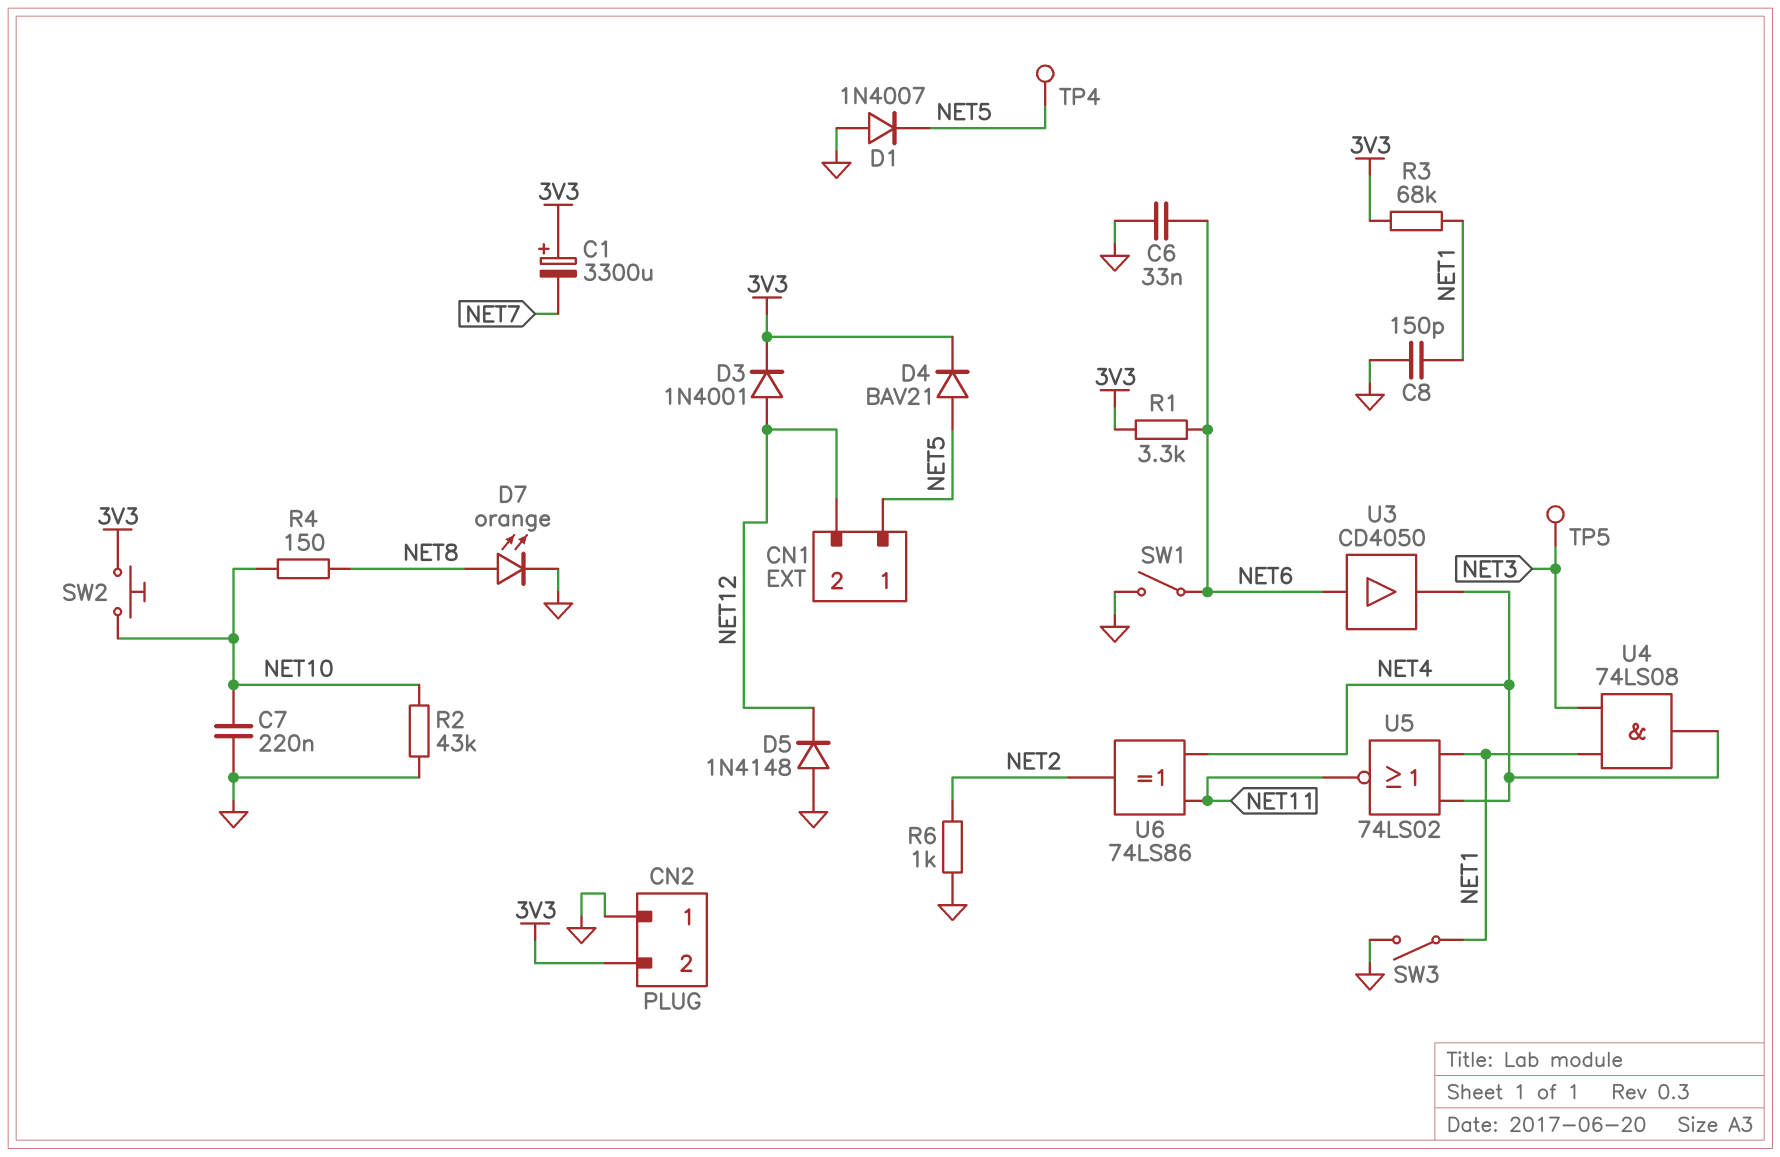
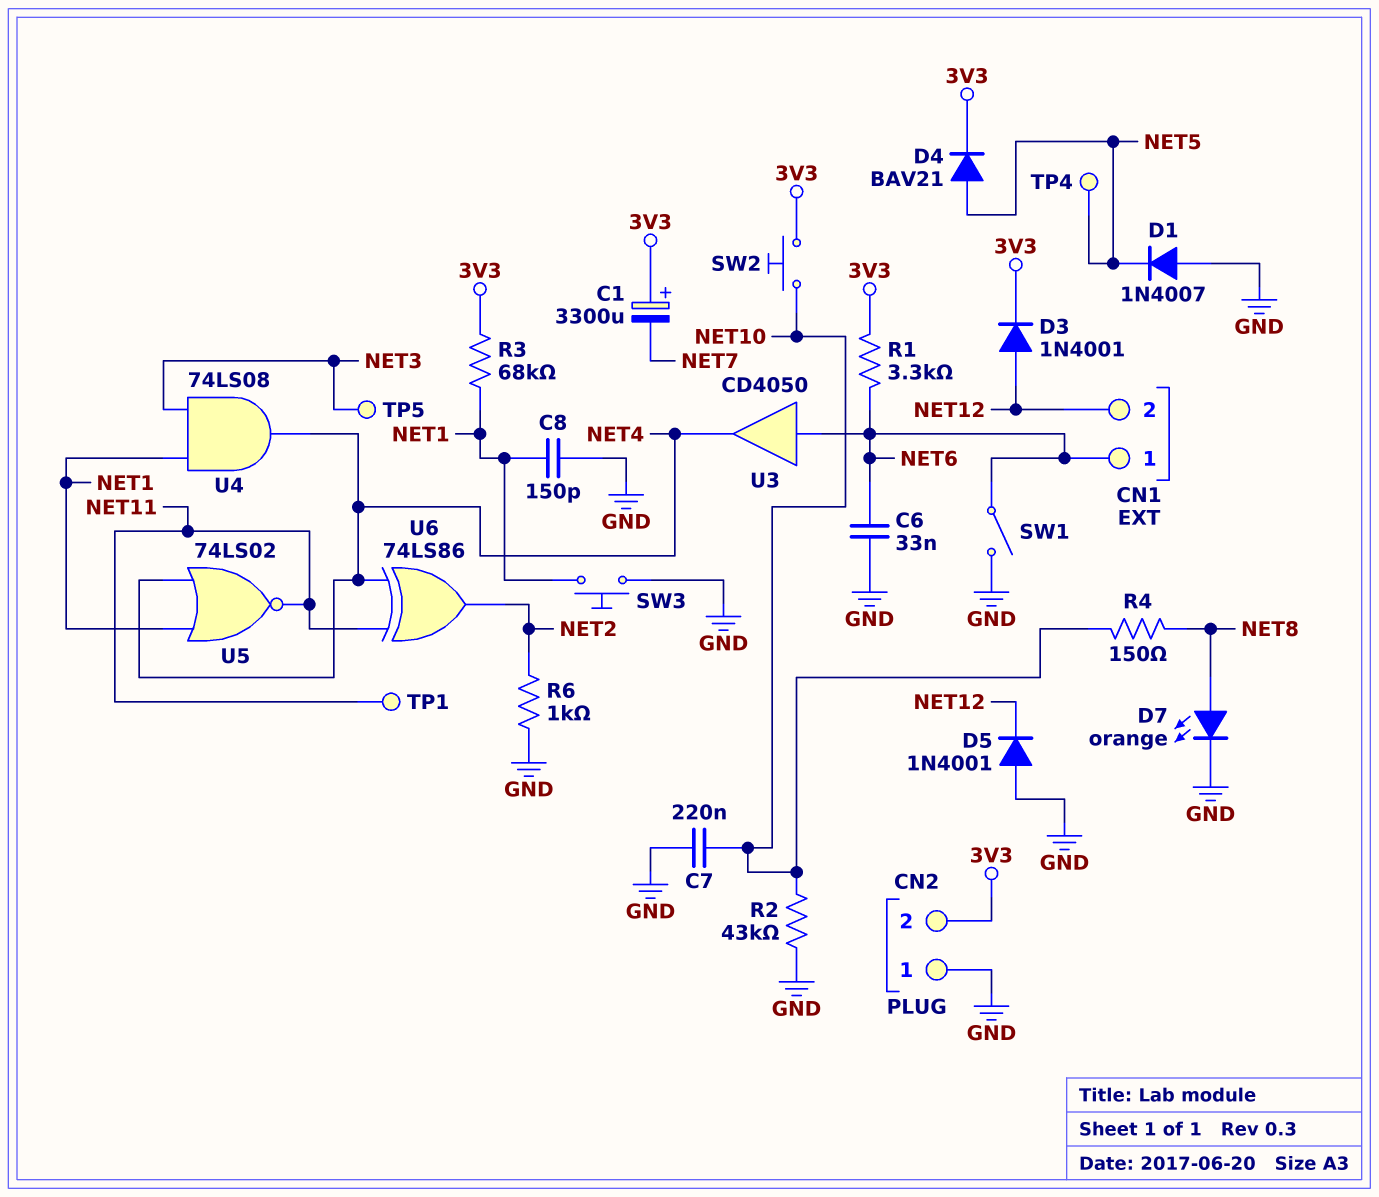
CN1 pin 1: NET5 -> NET6
D5: diode 1N4148 (A GND, K NET12) -> diode 1N4001 (A GND, K NET12)
SW3: switch (GND, NET1) -> button (GND, NET1)
TP1: none -> test point (NET11)

